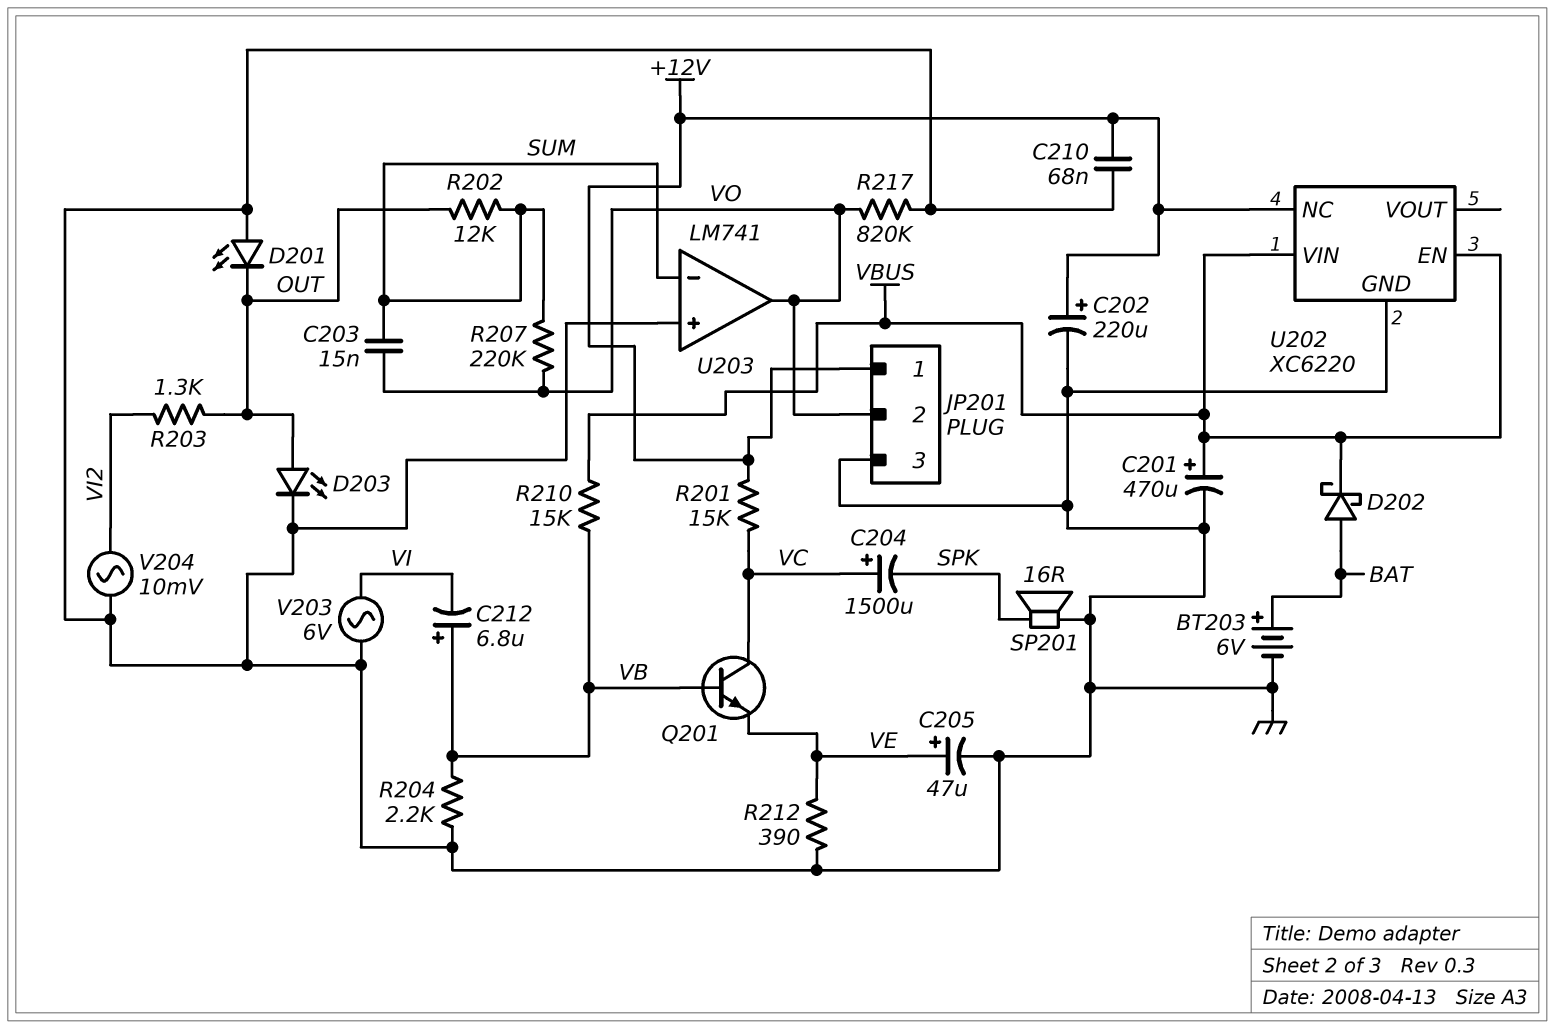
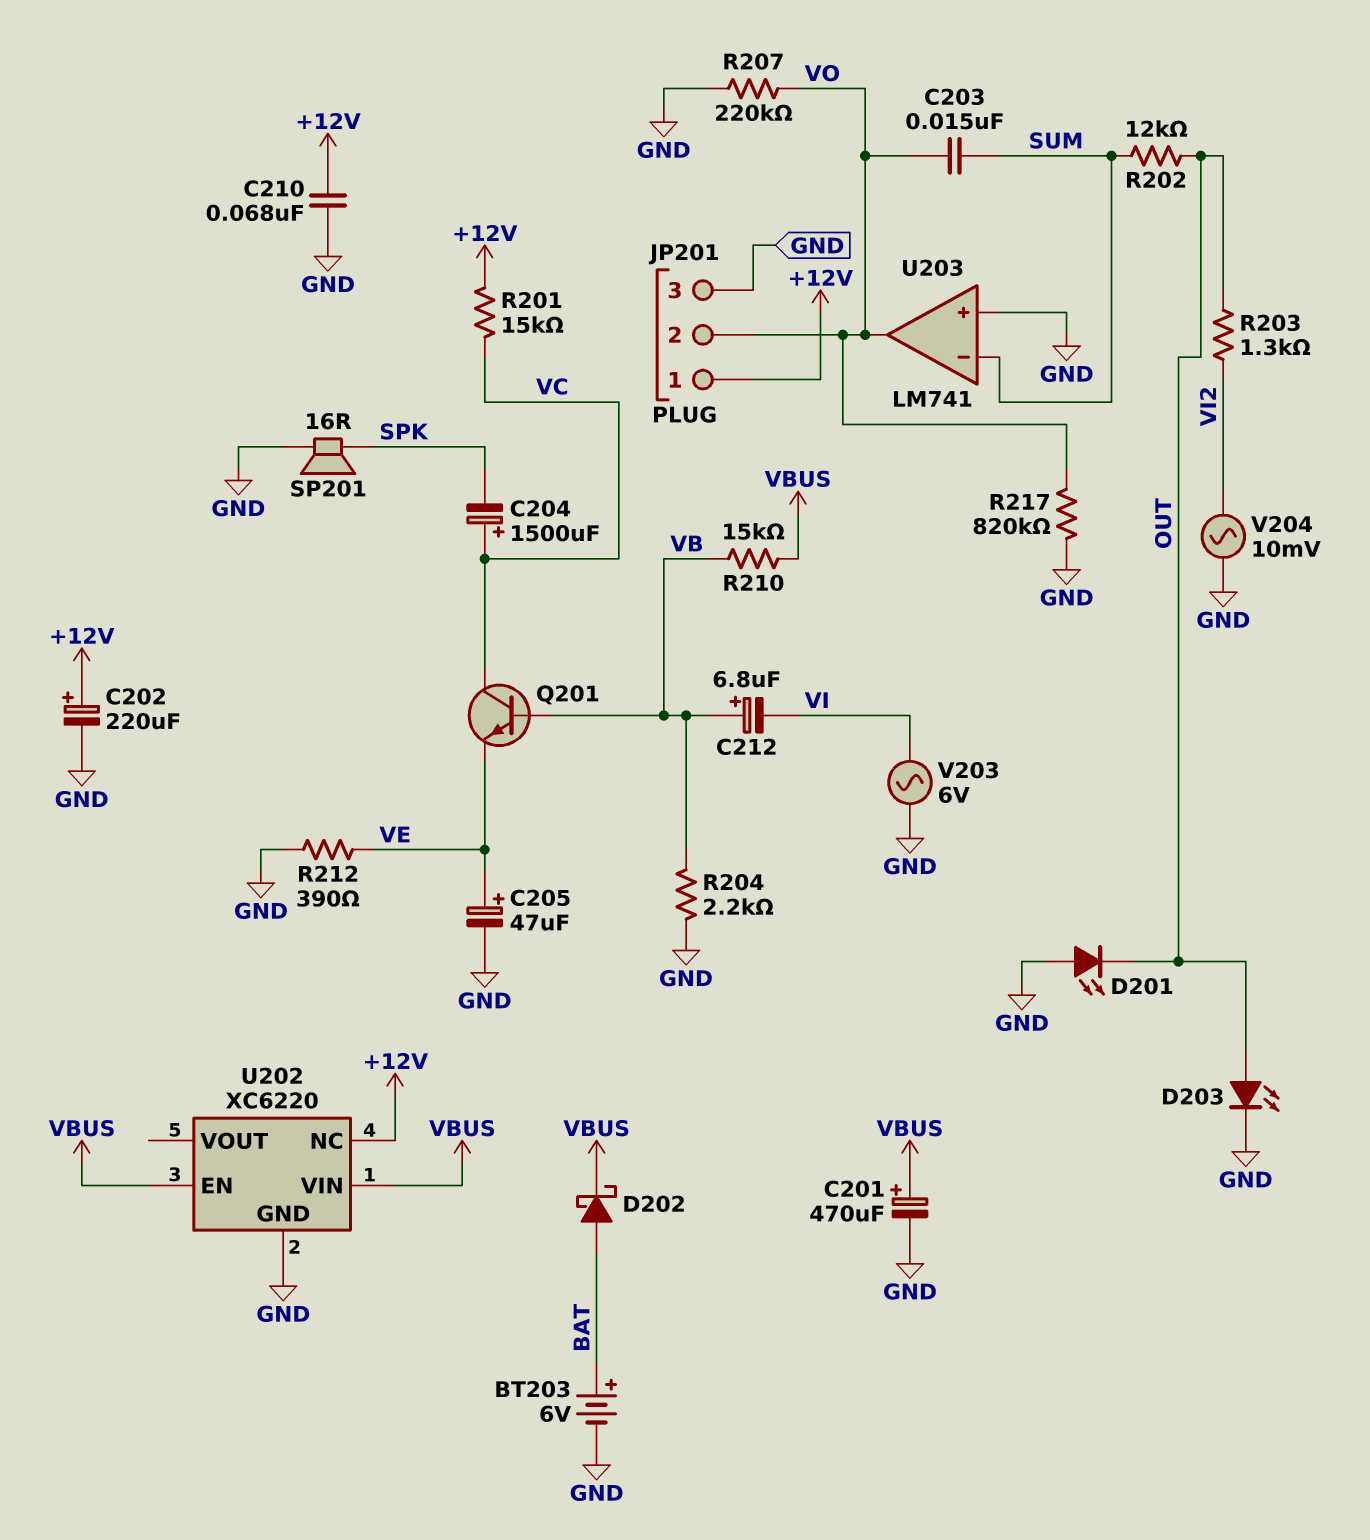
R207: 220k (SUM, VO) -> 220k (GND, VO)

